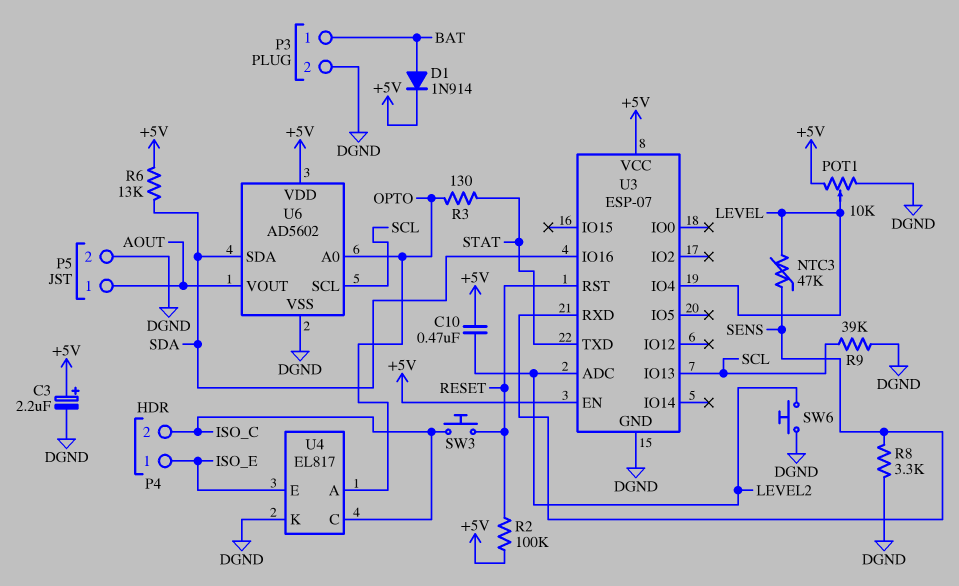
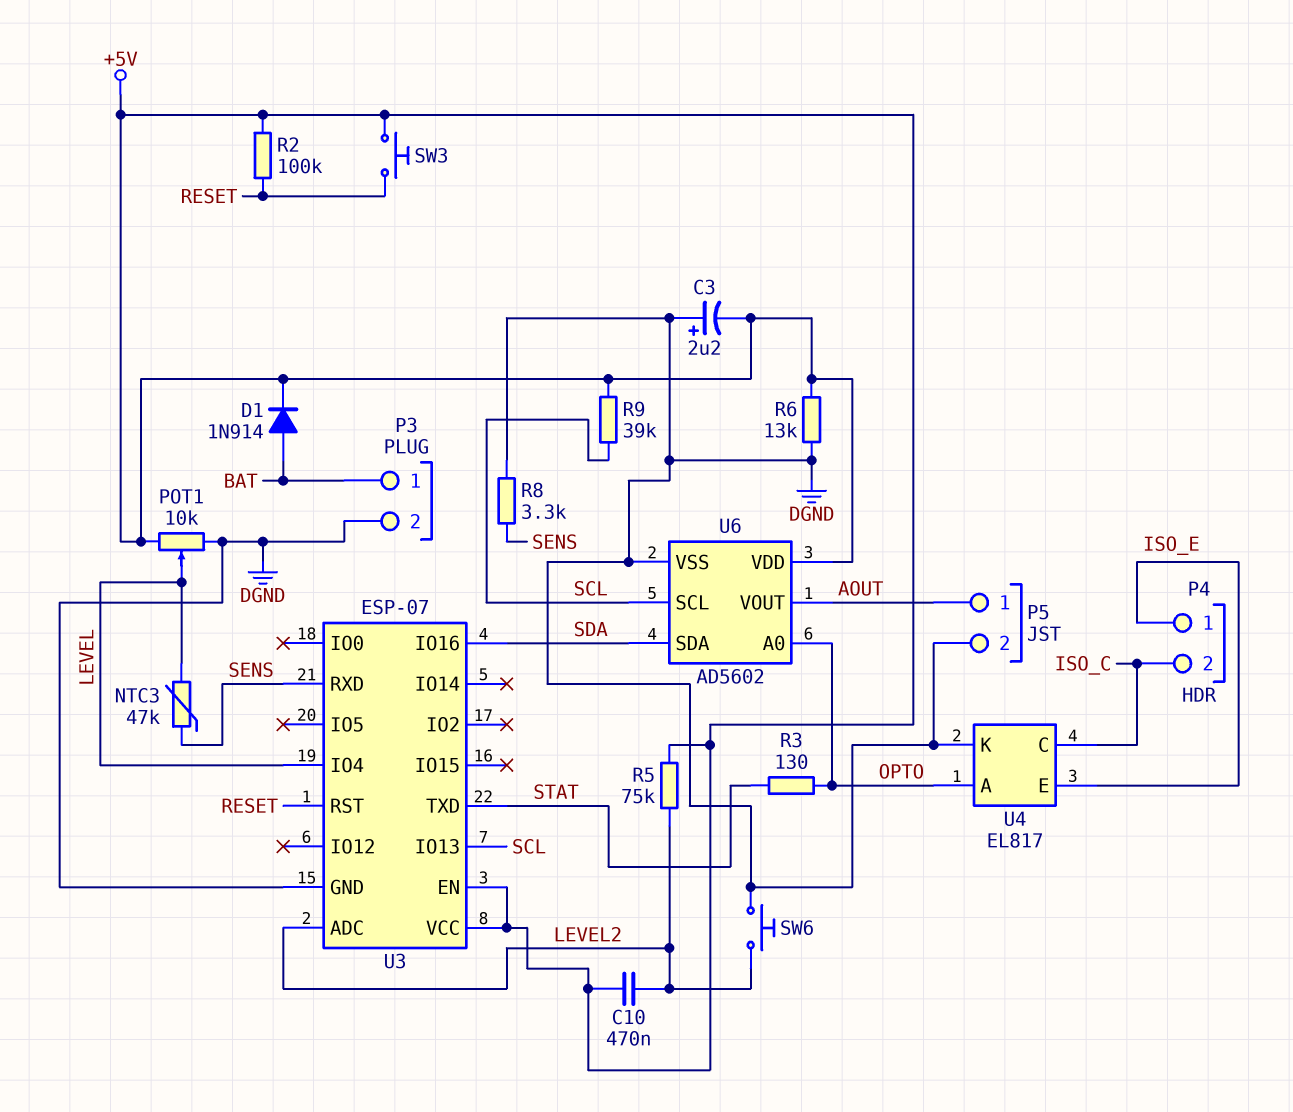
C3: 2.2uF (plus +5V, minus DGND) -> 2.2uF (plus DGND, minus +5V)
R5: none -> 75k (+5V, LEVEL2)
R6: 13k (+5V, SDA) -> 13k (+5V, DGND)
R9: 39k (DGND, SCL) -> 39k (+5V, SCL)
SW3: button (ISO_C, RESET) -> button (+5V, RESET)

